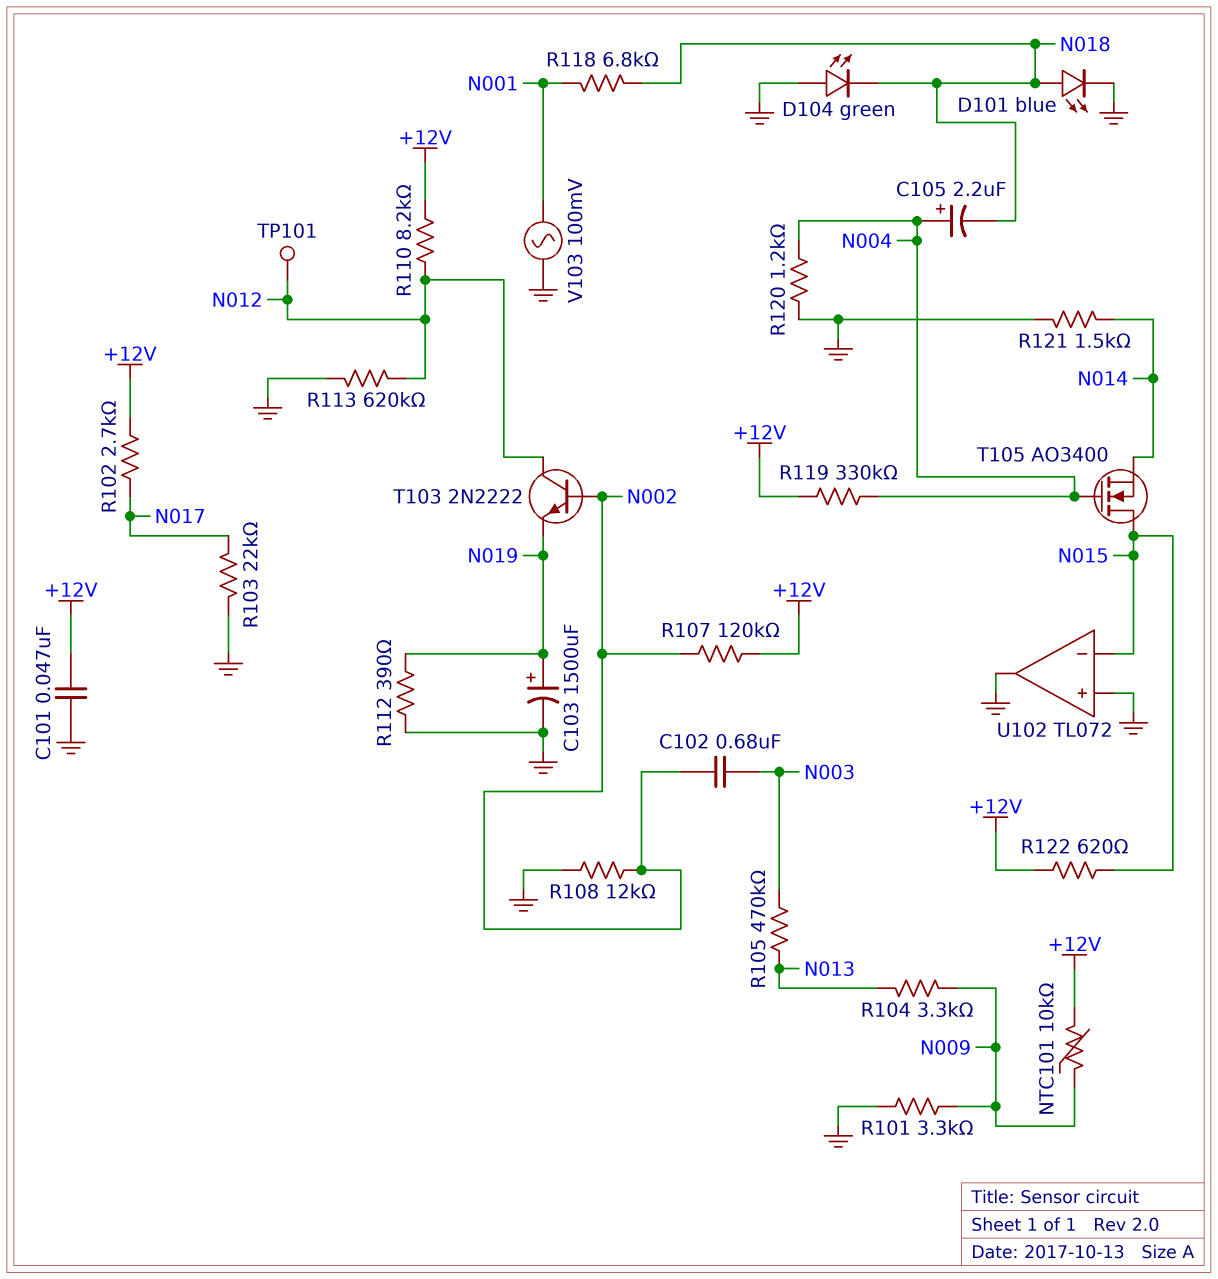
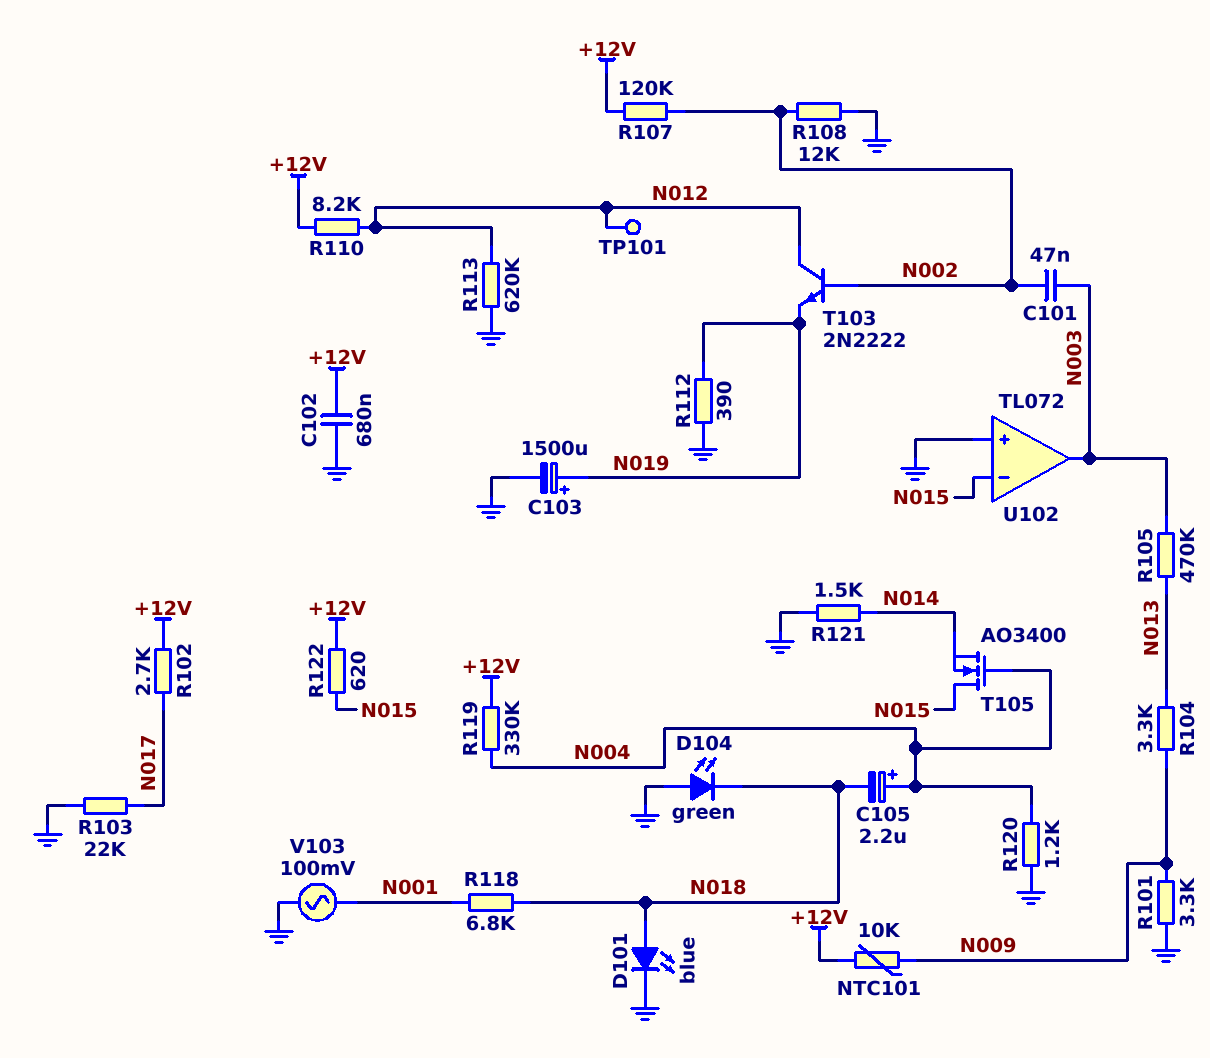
C101: 47nF (+12V, GND) -> 47nF (N002, N003)
C102: 680nF (N002, N003) -> 680nF (+12V, GND)
U102 pin out: GND -> N003

